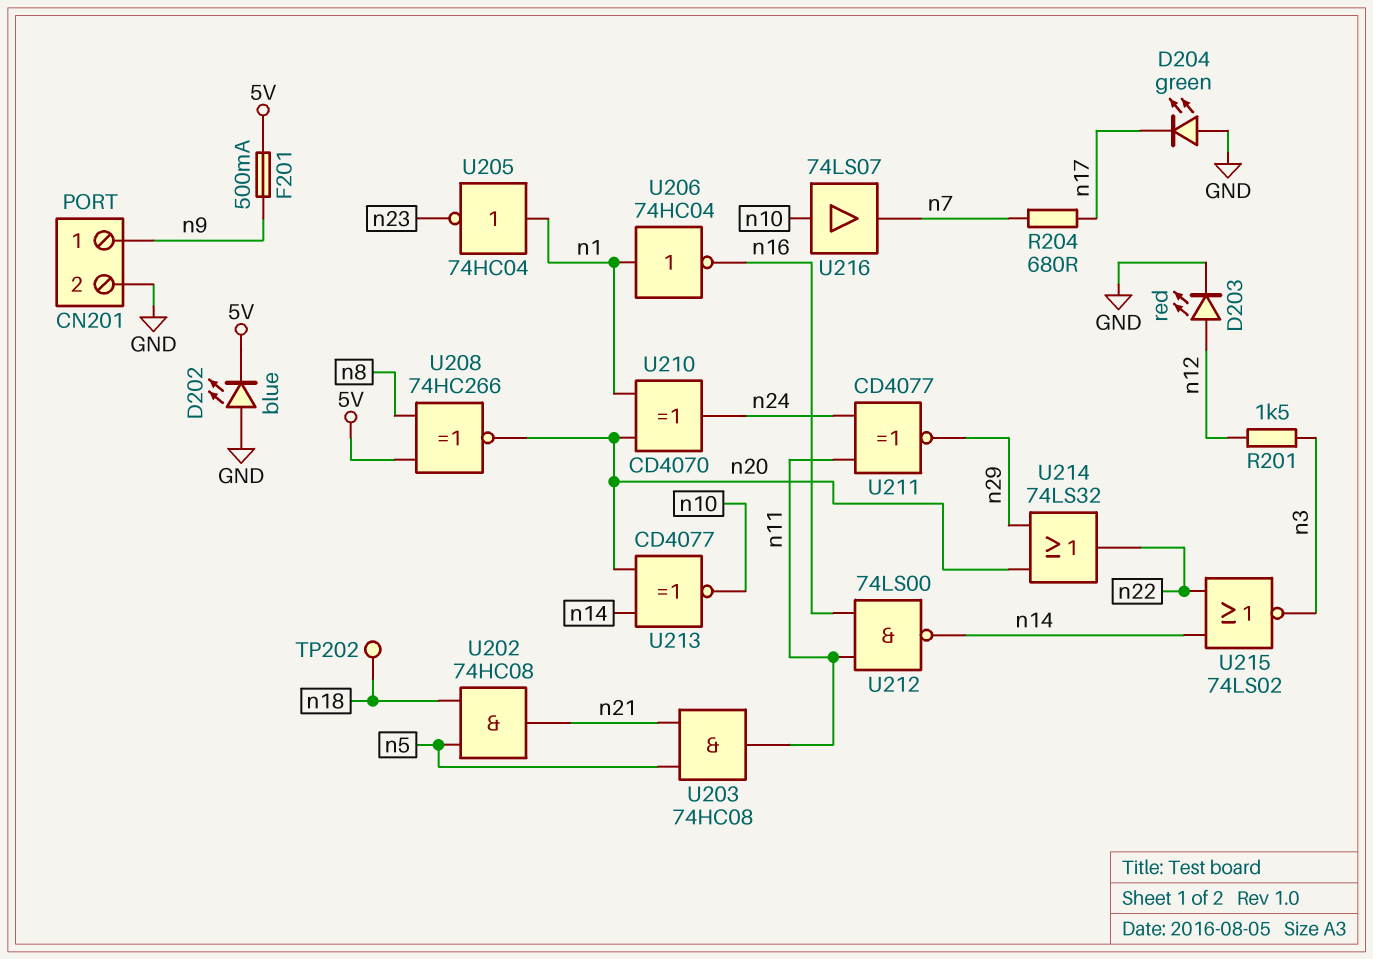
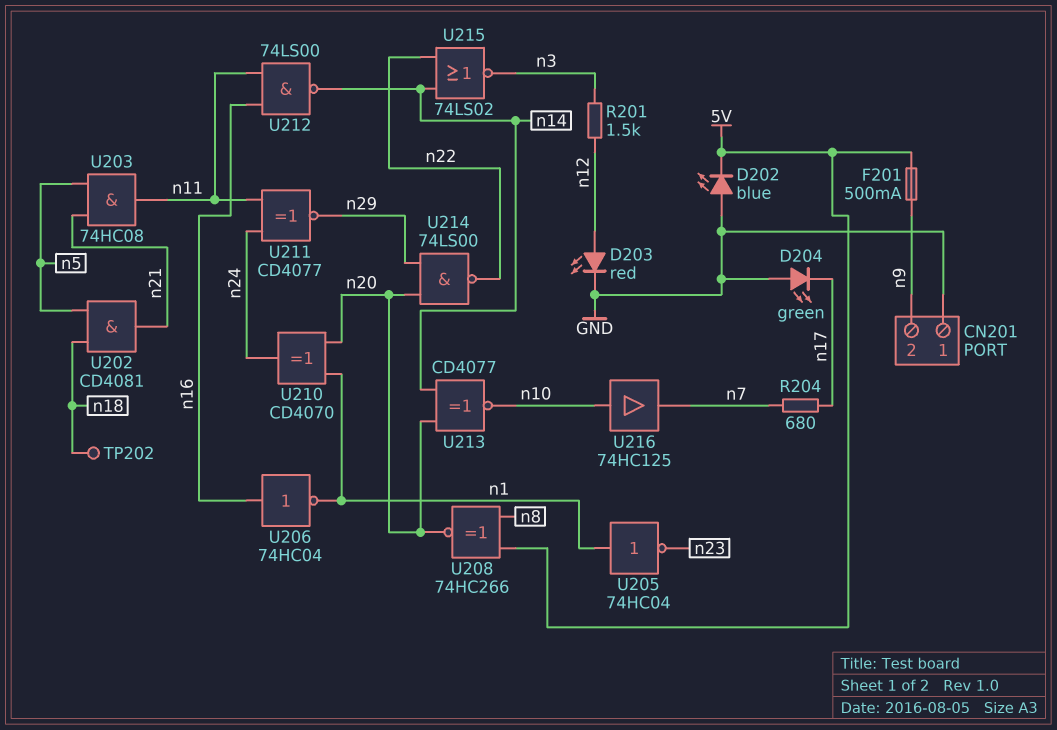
CN201 pin 1: n9 -> GND
CN201 pin 2: GND -> n9
U202: AND 74HC08 (in n5, in n18, out n21) -> AND CD4081 (in n5, in n18, out n21)
U206: NOT 74HC04 (in n1, out n16) -> NOT 74HC04 (in n16, out n1)
U214: OR 74LS32 (in n20, in n29, out n22) -> NAND 74LS00 (in n20, in n29, out n22)
U216: buffer 74LS07 (in n10, out n7) -> buffer 74HC125 (in n10, out n7)

